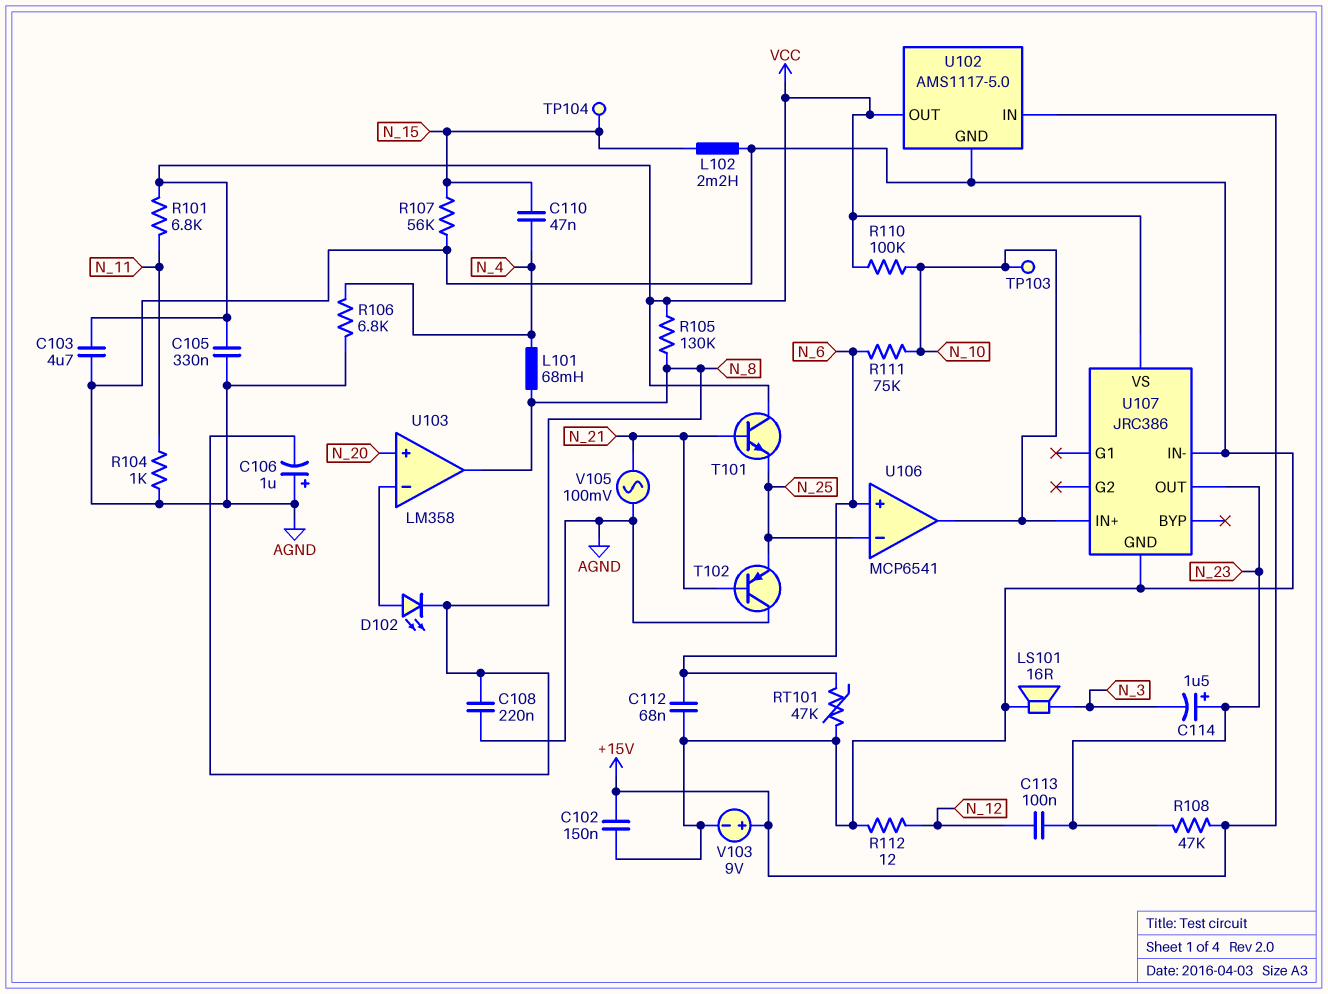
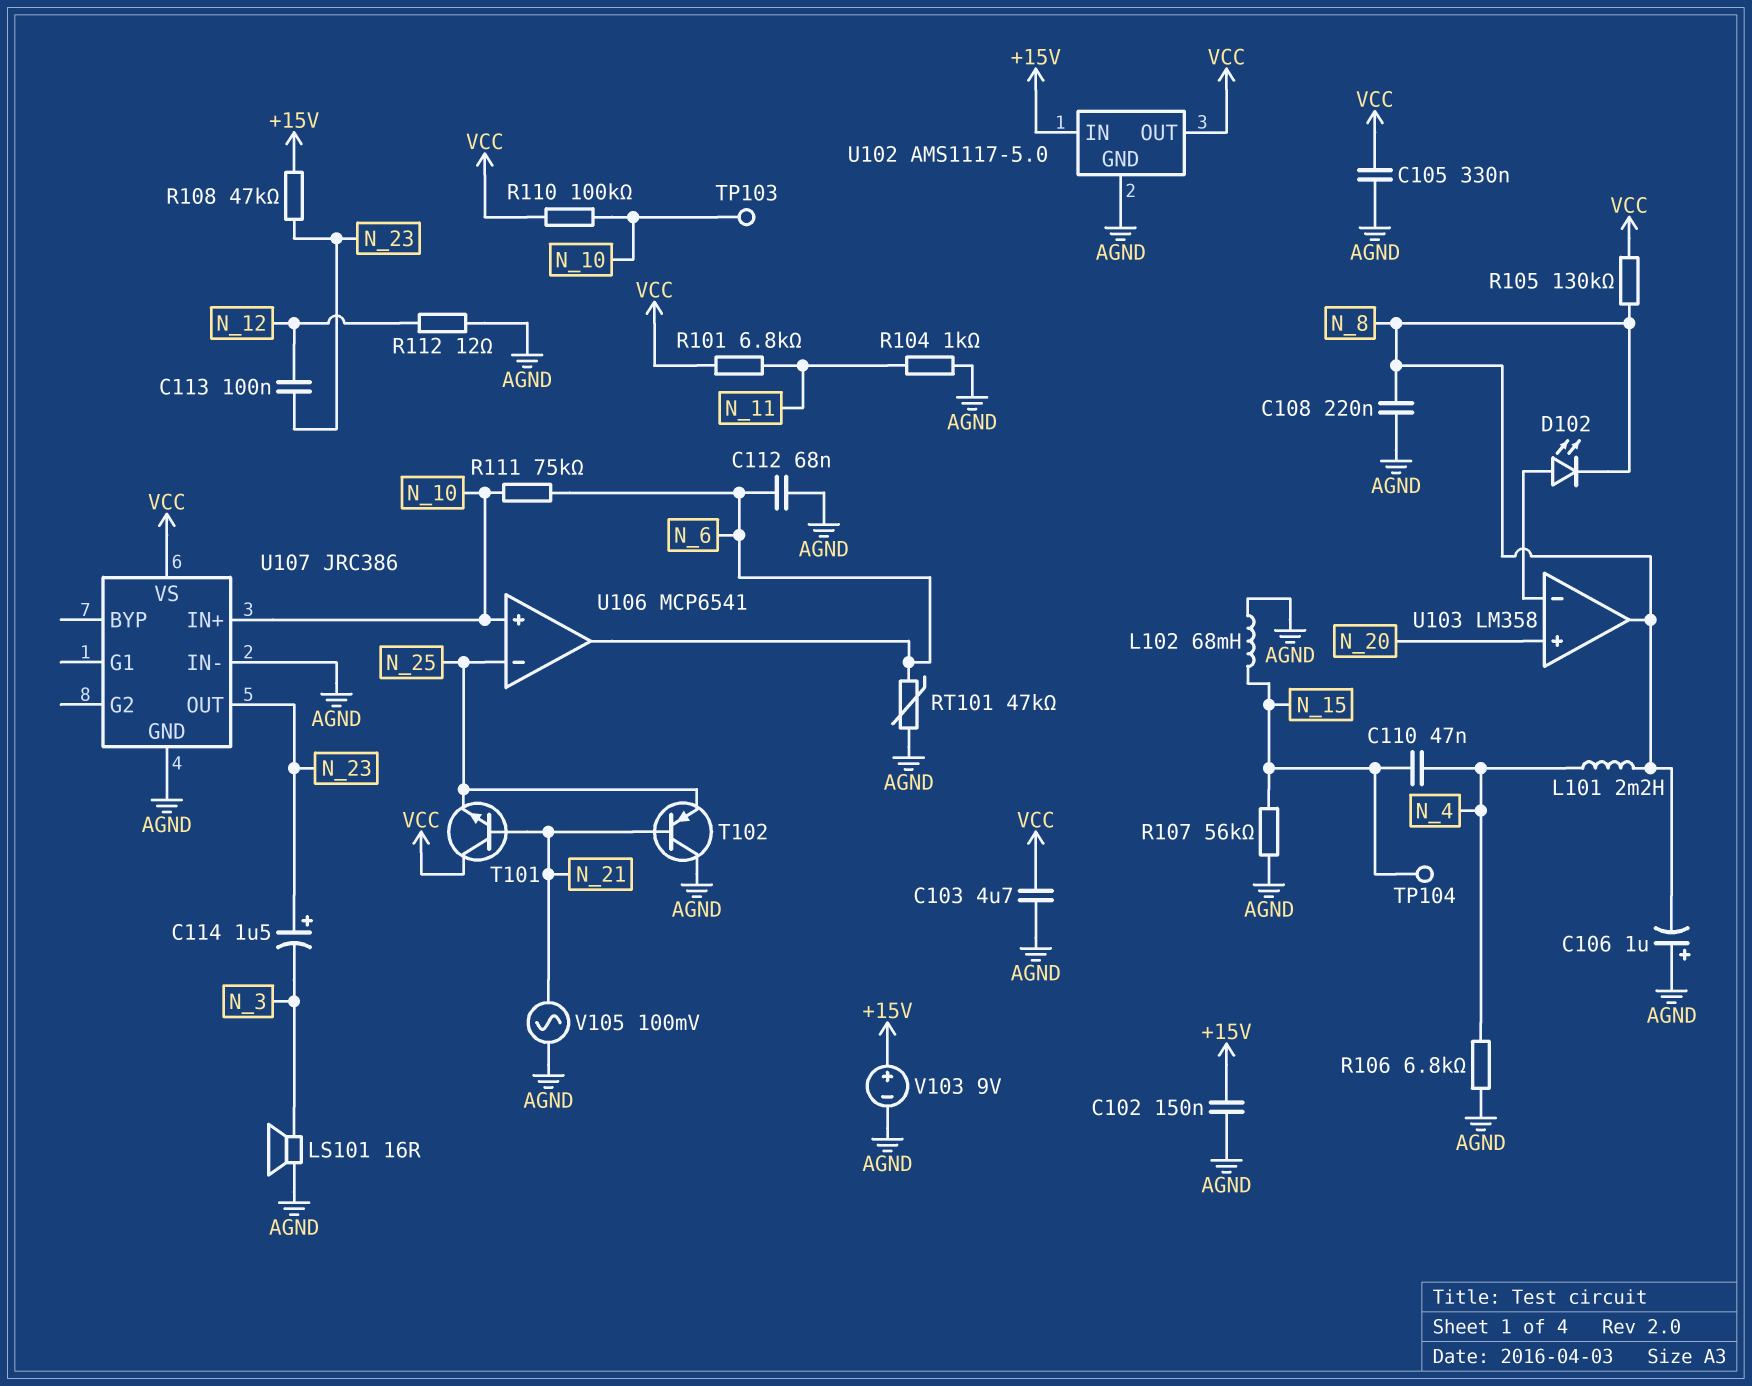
L101: 68mH (N_4, N_8) -> 2.2mH (N_4, N_8)
L102: 2.2mH (AGND, N_15) -> 68mH (AGND, N_15)
U106 pin in+: N_6 -> N_10
U106 pin out: N_10 -> N_6

